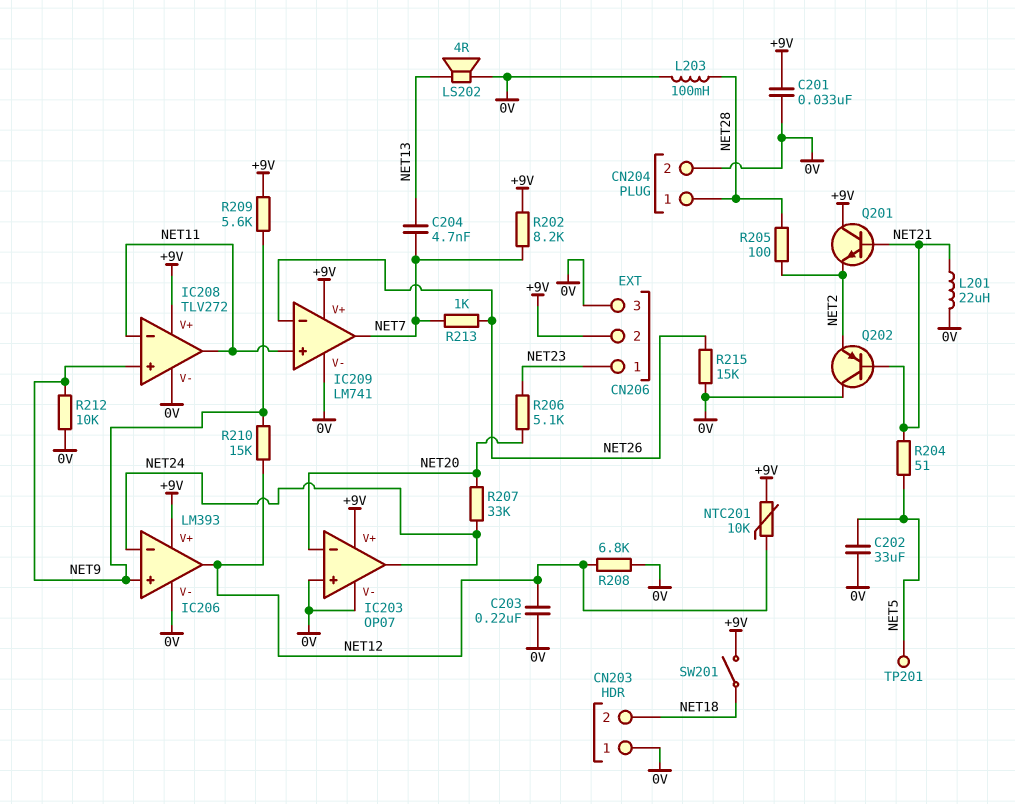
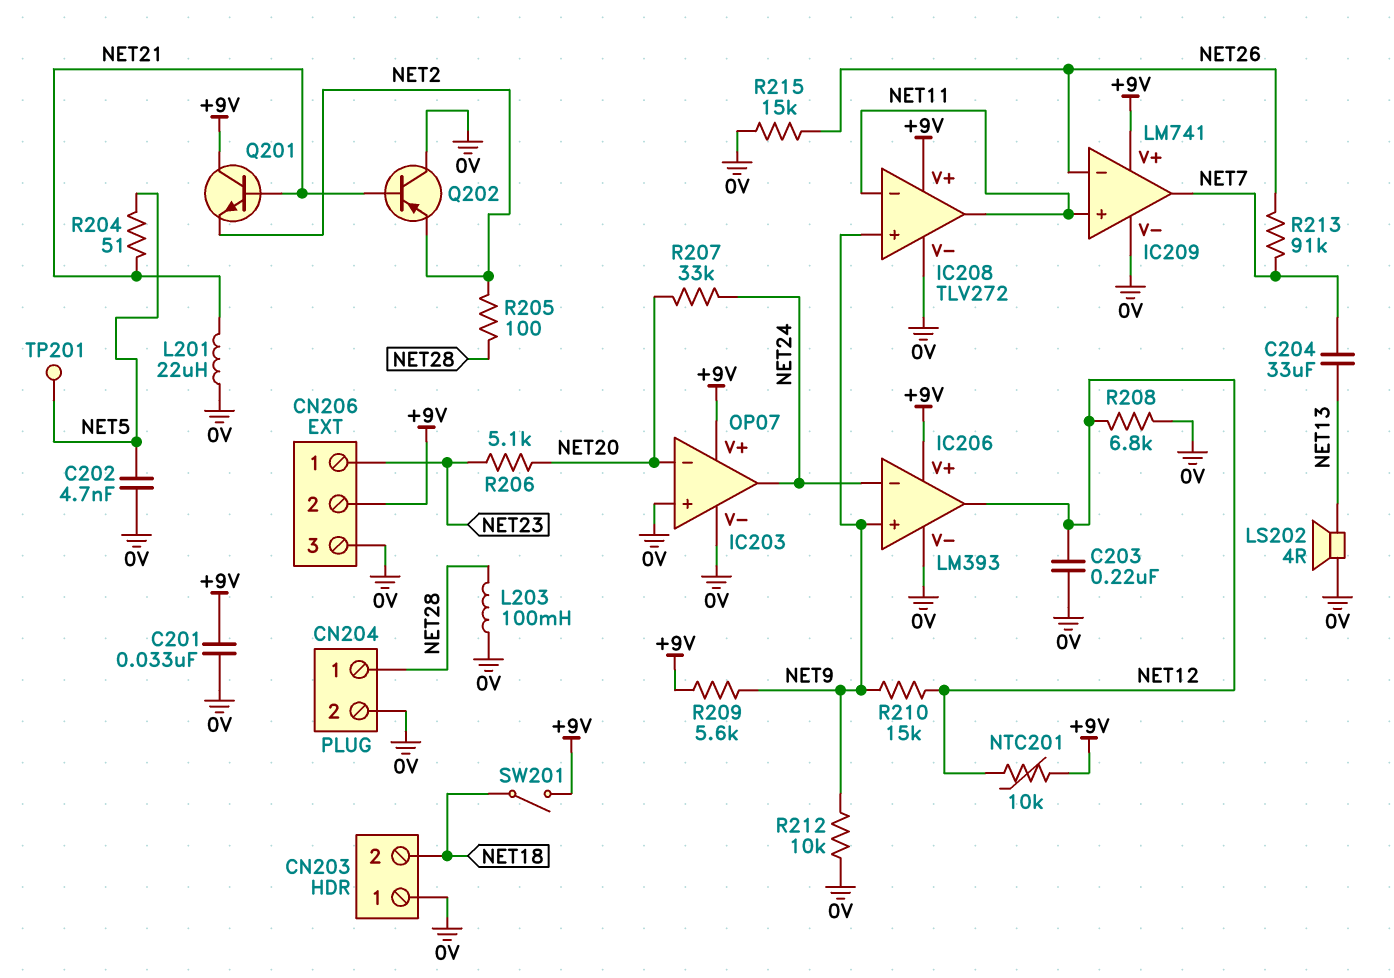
C202: 33uF (0V, NET5) -> 4.7nF (0V, NET5)
C204: 4.7nF (NET7, NET13) -> 33uF (NET7, NET13)
R202: 8.2k (+9V, NET7) -> none
R213: 1k (NET7, NET26) -> 91k (NET7, NET26)

